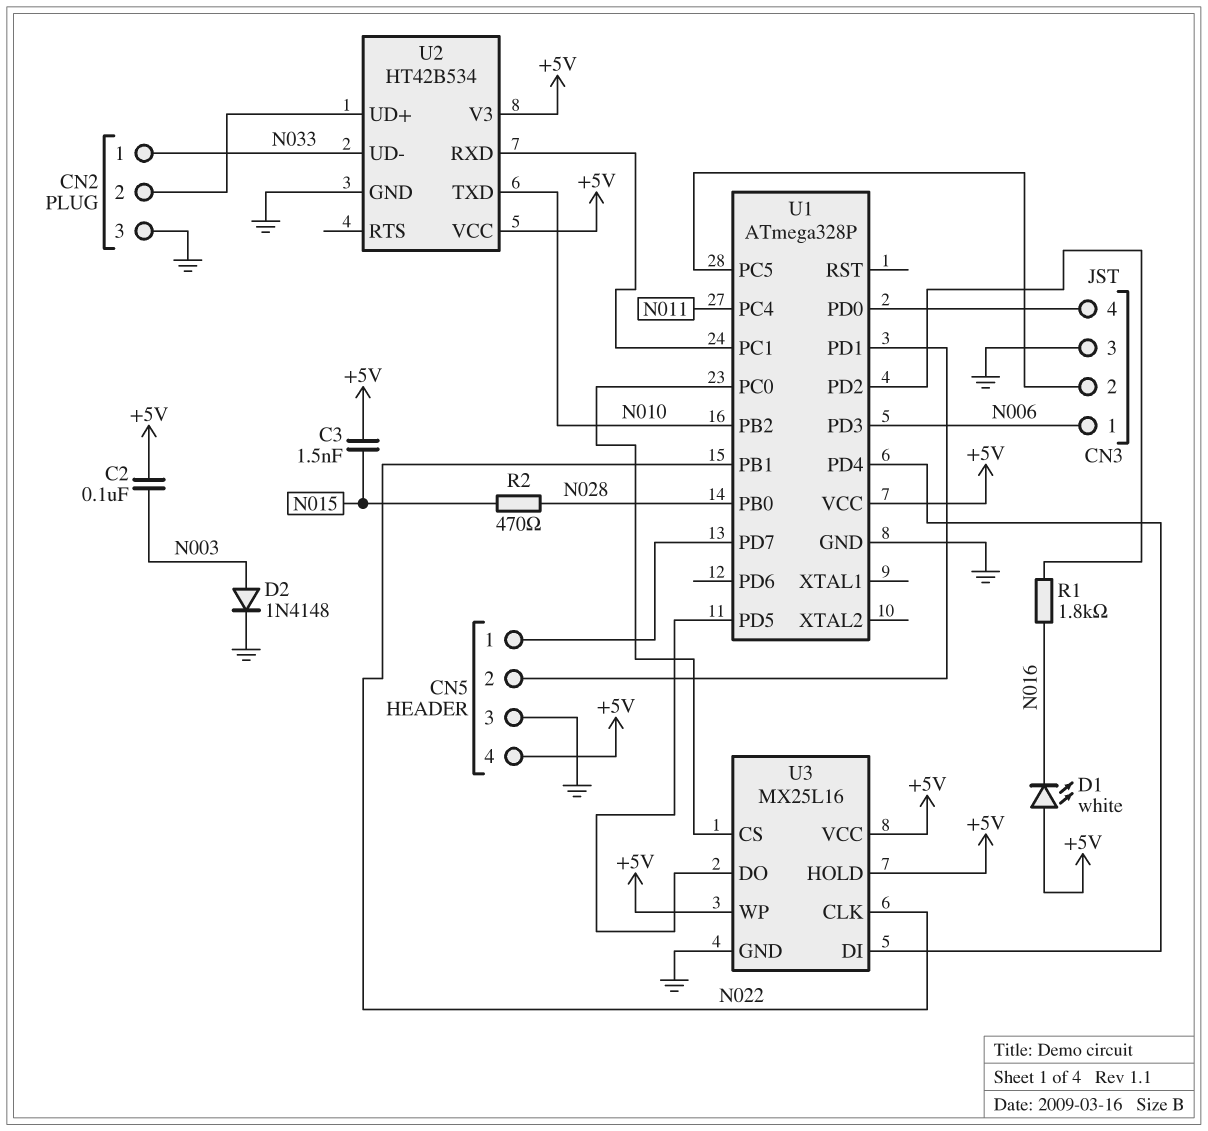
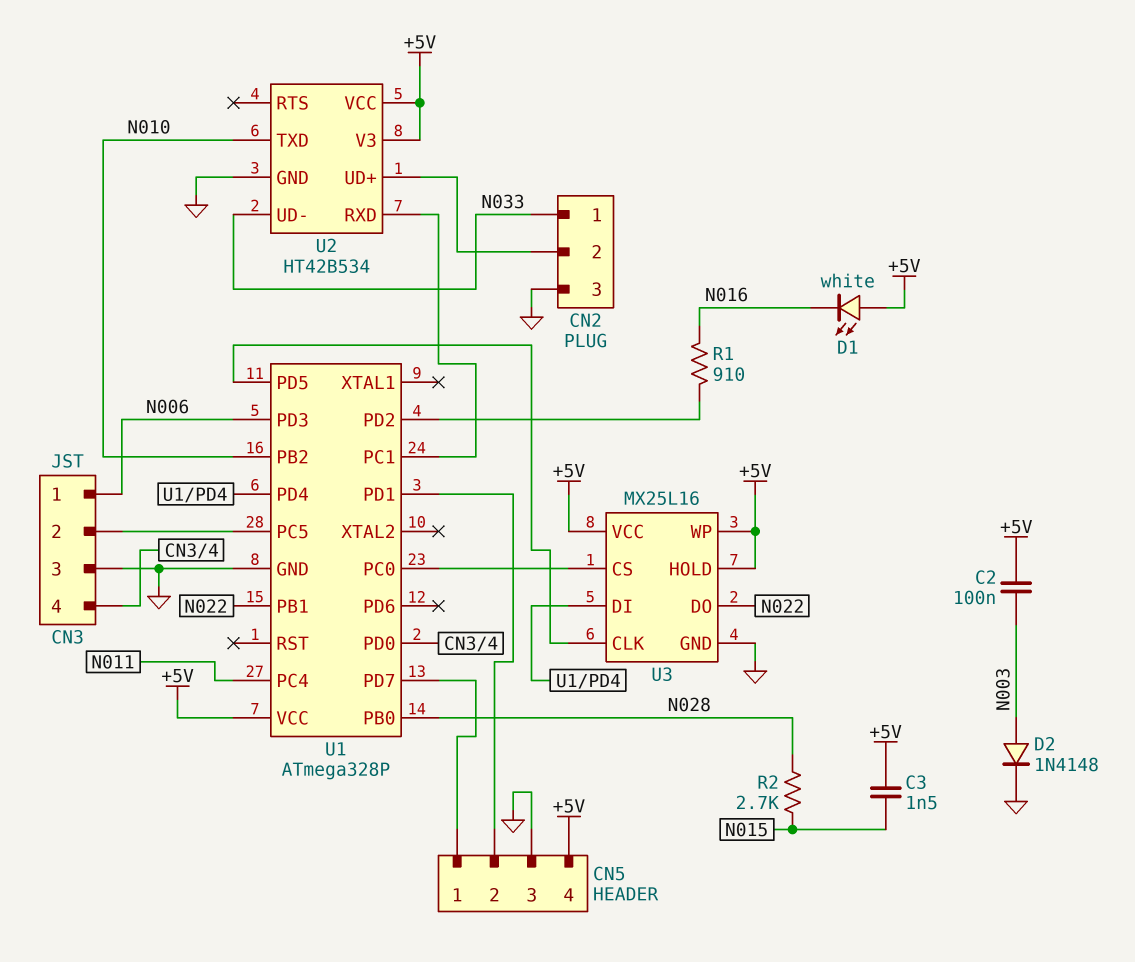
R1: 1.8k (N016, U1/PD2) -> 910 (N016, U1/PD2)
R2: 470 (N015, N028) -> 2.7k (N015, N028)
U3 pin CLK: N022 -> U1/PD5
U3 pin DO: U1/PD5 -> N022

